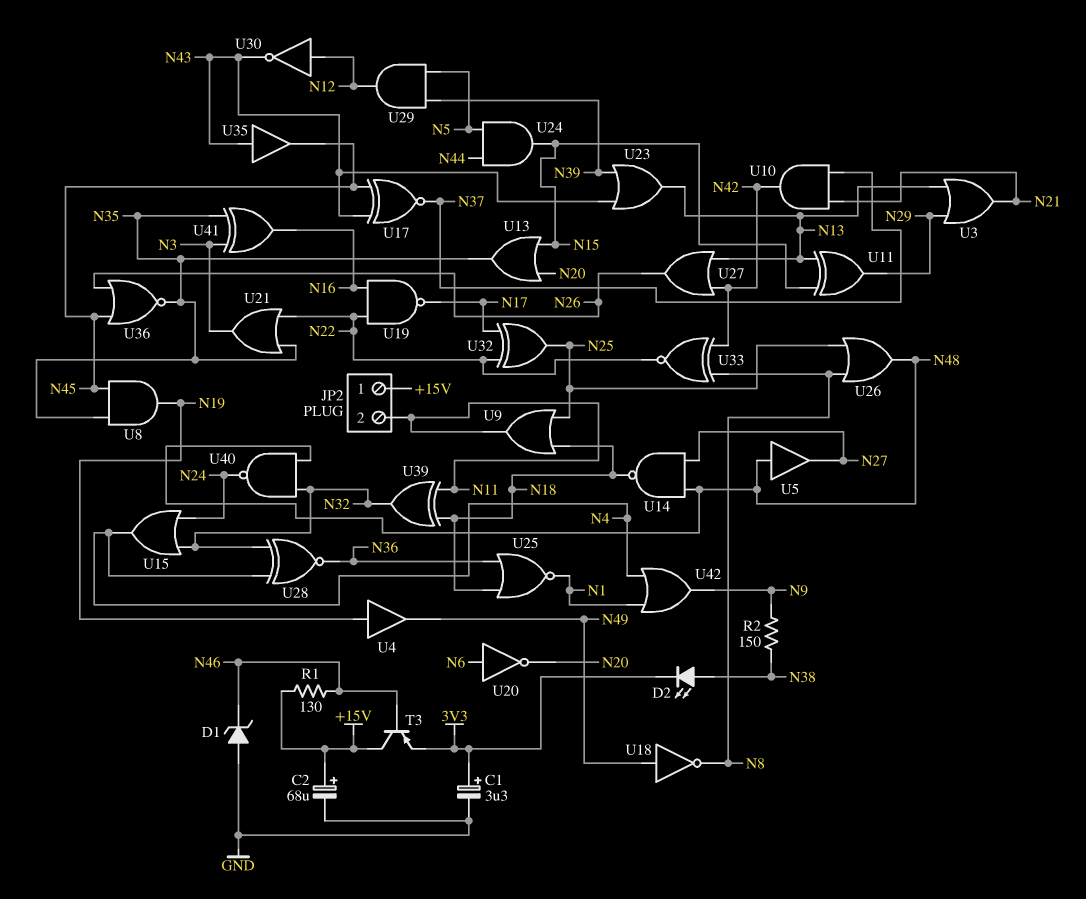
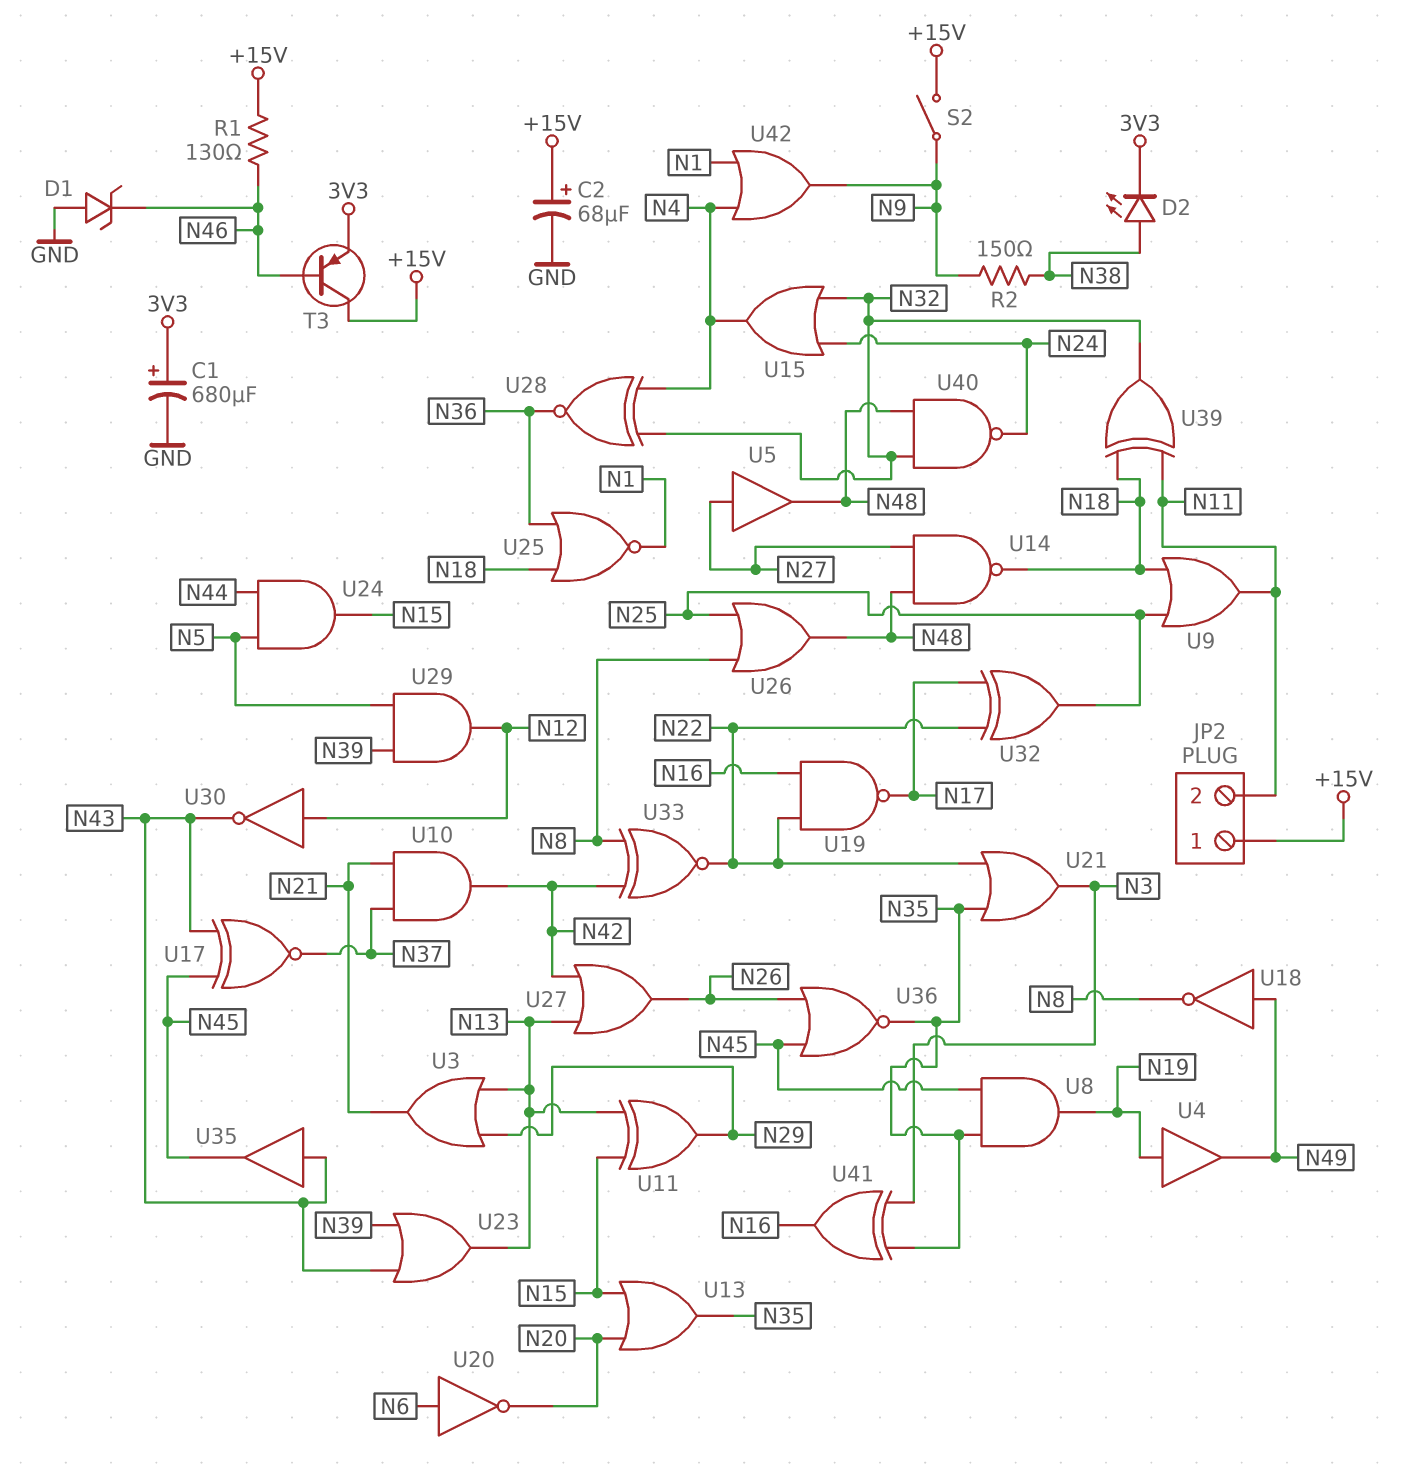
C1: 3.3uF (plus 3V3, minus GND) -> 680uF (plus 3V3, minus GND)
S2: none -> switch (+15V, N9)
U5: buffer (in N48, out N27) -> buffer (in N27, out N48)

